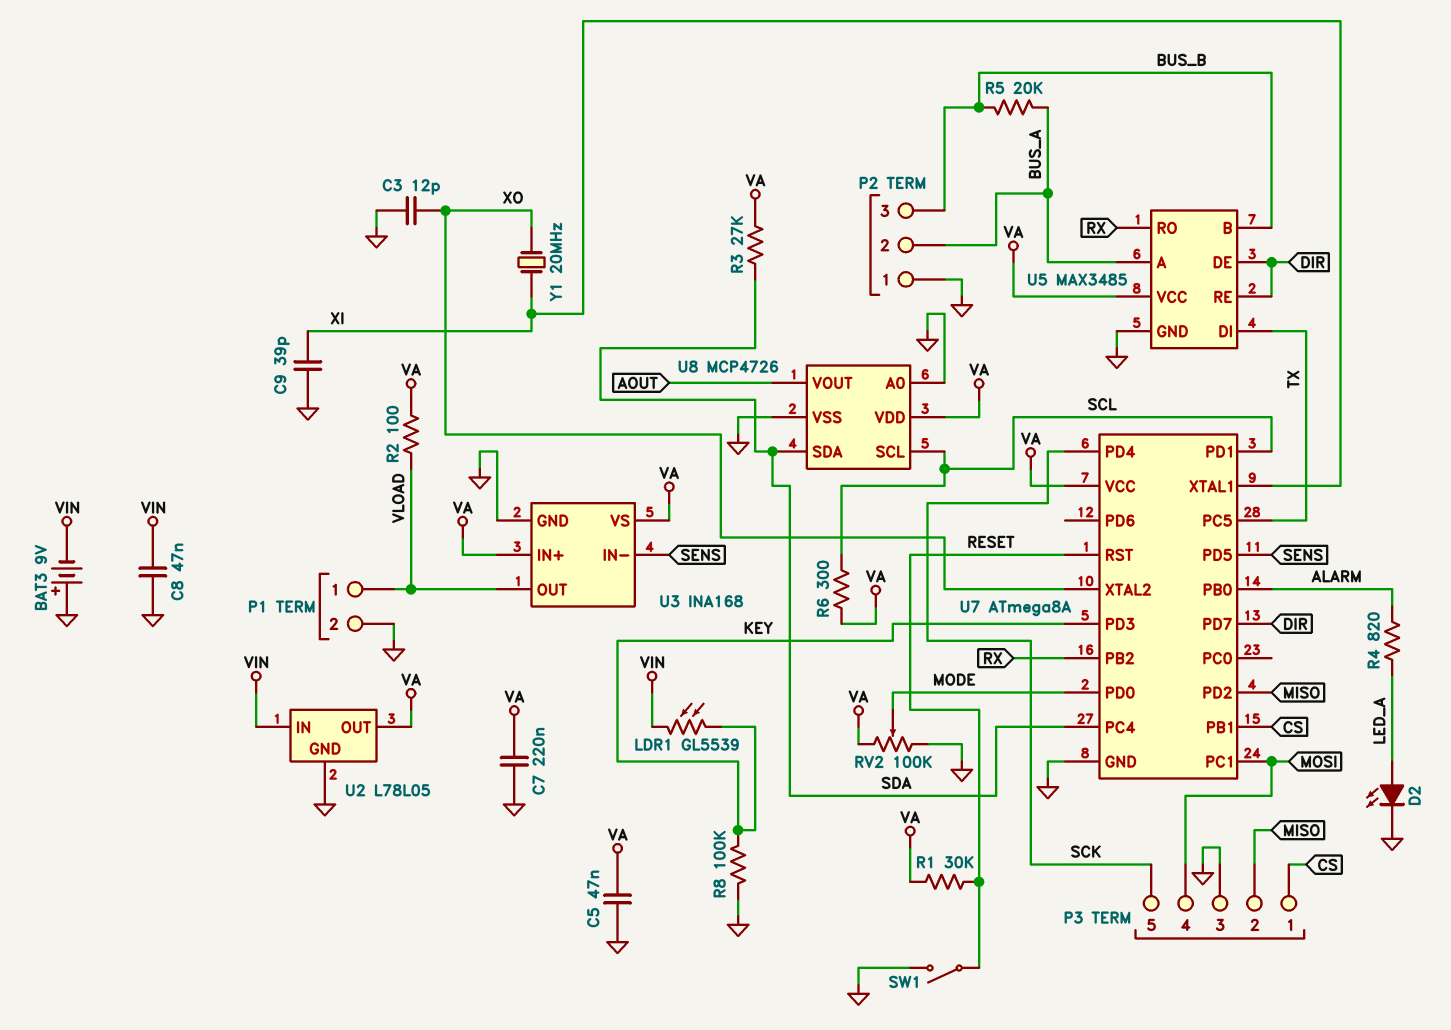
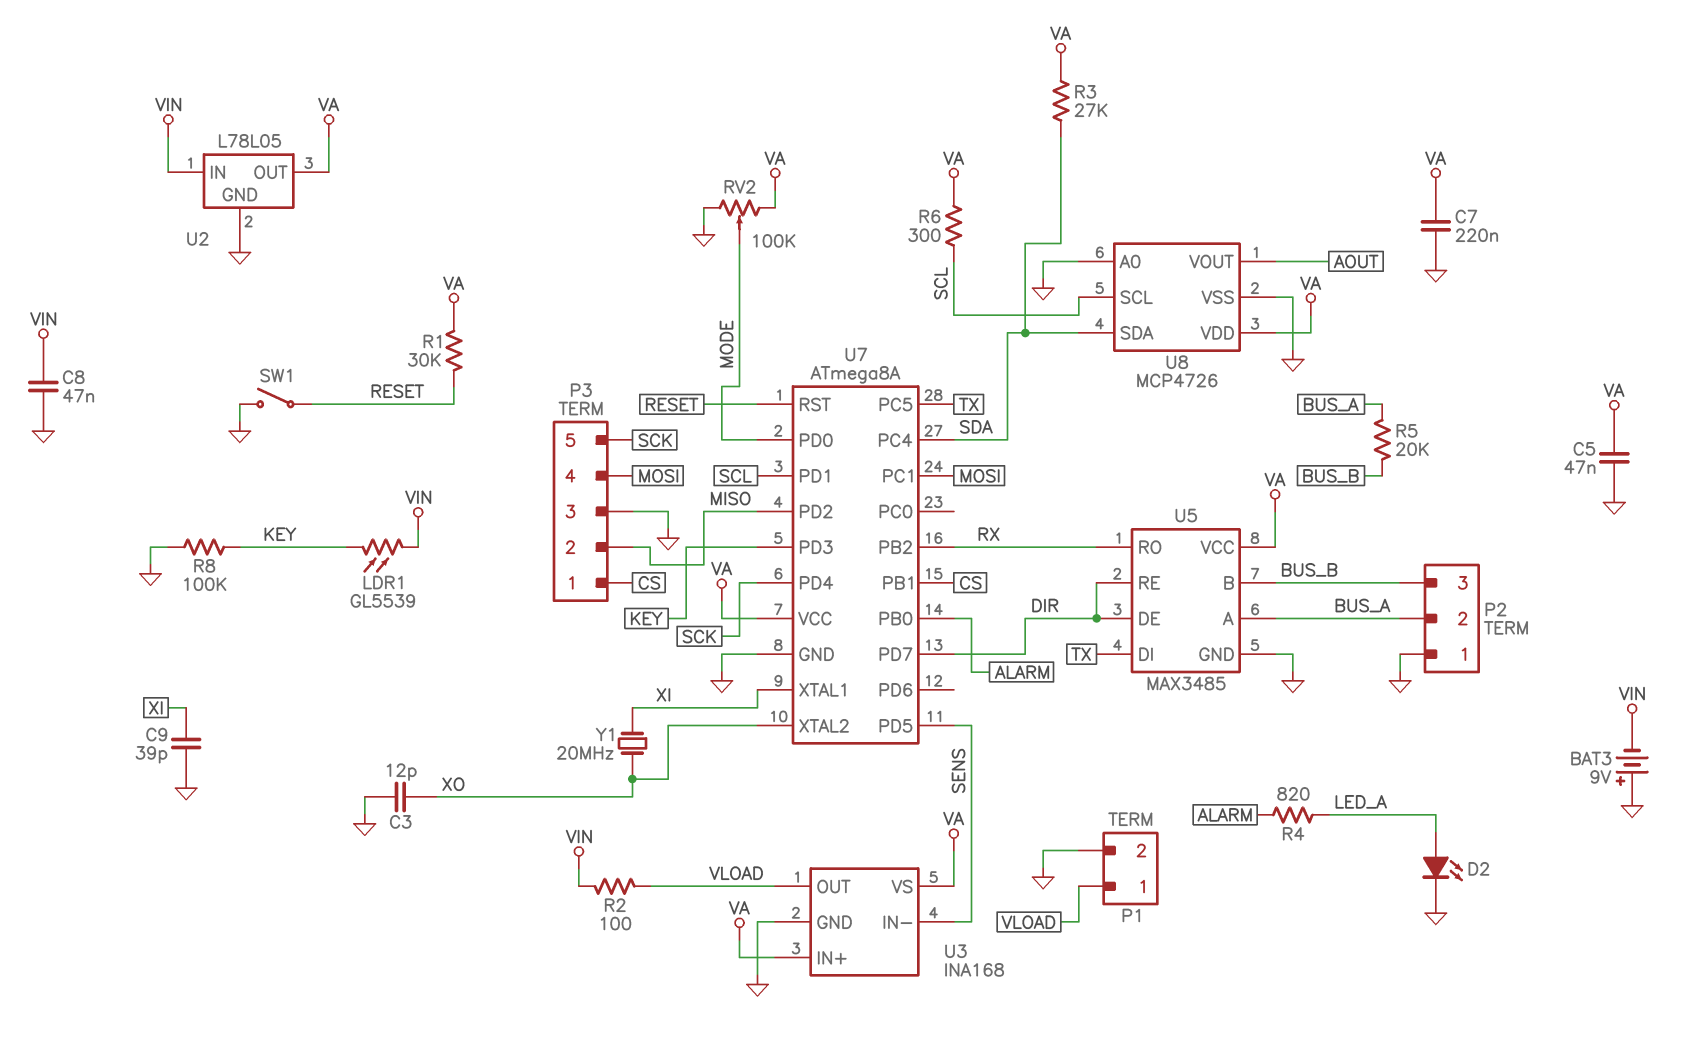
R2: 100 (VA, VLOAD) -> 100 (VIN, VLOAD)

